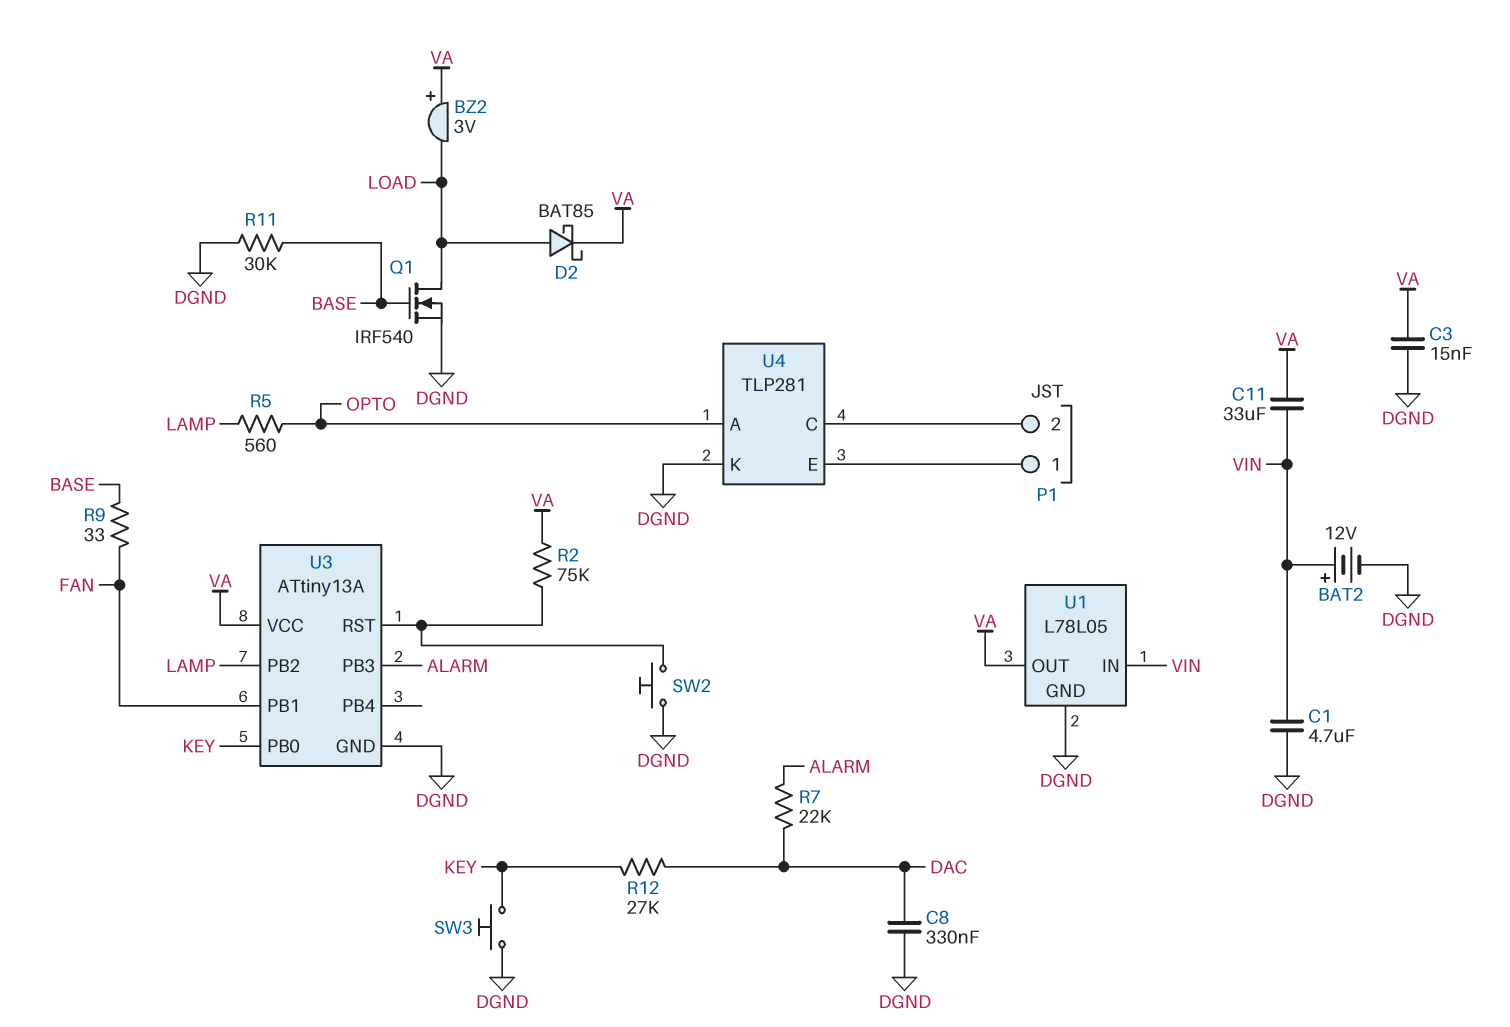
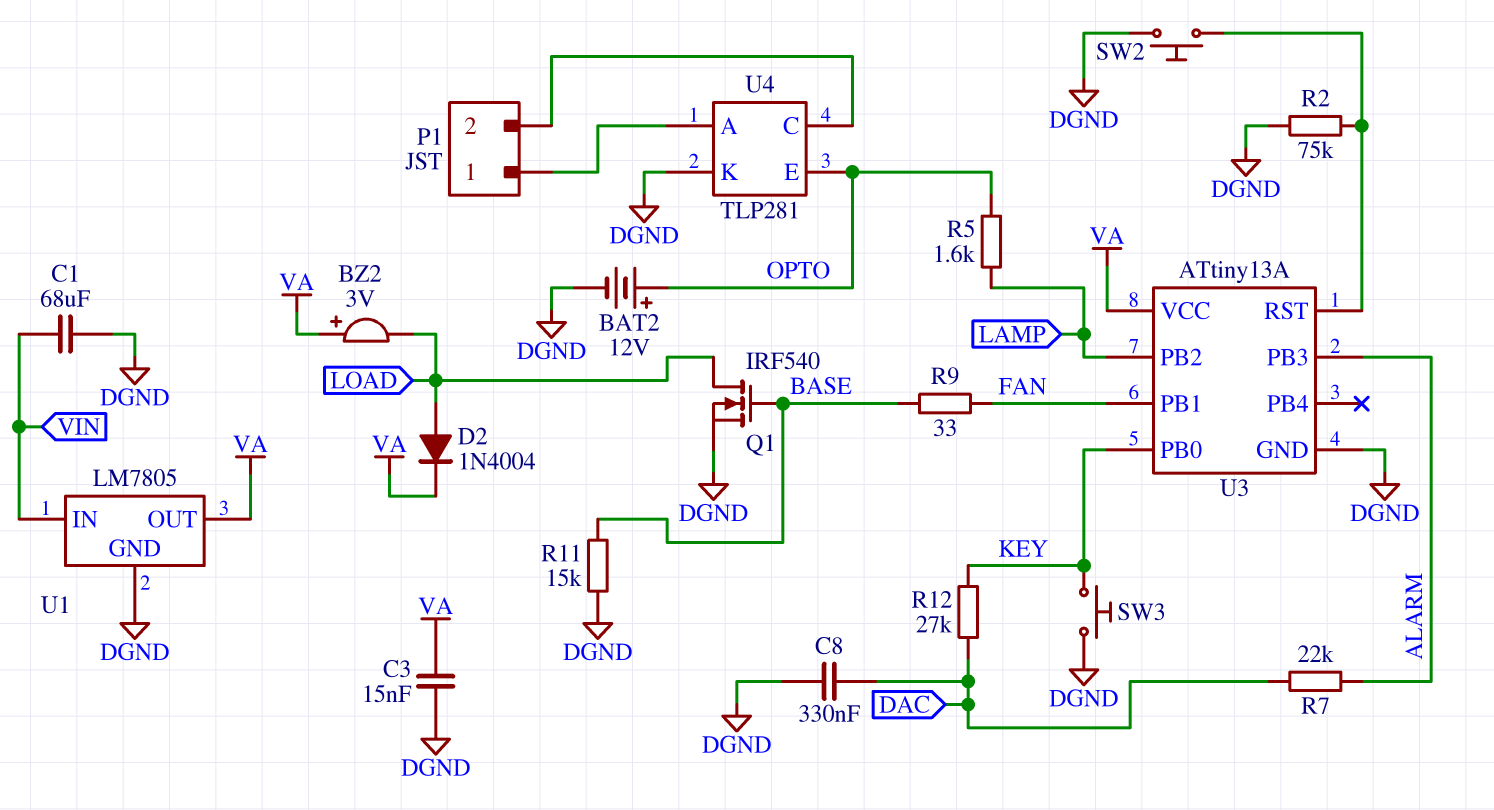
BAT2: 12V (plus VIN, minus DGND) -> 12V (plus OPTO, minus DGND)
C1: 4.7uF (DGND, VIN) -> 68uF (DGND, VIN)
C11: 33uF (VA, VIN) -> none
D2: schottky BAT85 (A LOAD, K VA) -> diode 1N4004 (A LOAD, K VA)
R2: 75k (U3/RST, VA) -> 75k (DGND, U3/RST)
R5: 560 (LAMP, OPTO) -> 1.6k (LAMP, OPTO)
R11: 30k (BASE, DGND) -> 15k (BASE, DGND)
U1: L78L05 -> LM7805
U4 pin A: OPTO -> P1/1
U4 pin E: P1/1 -> OPTO

